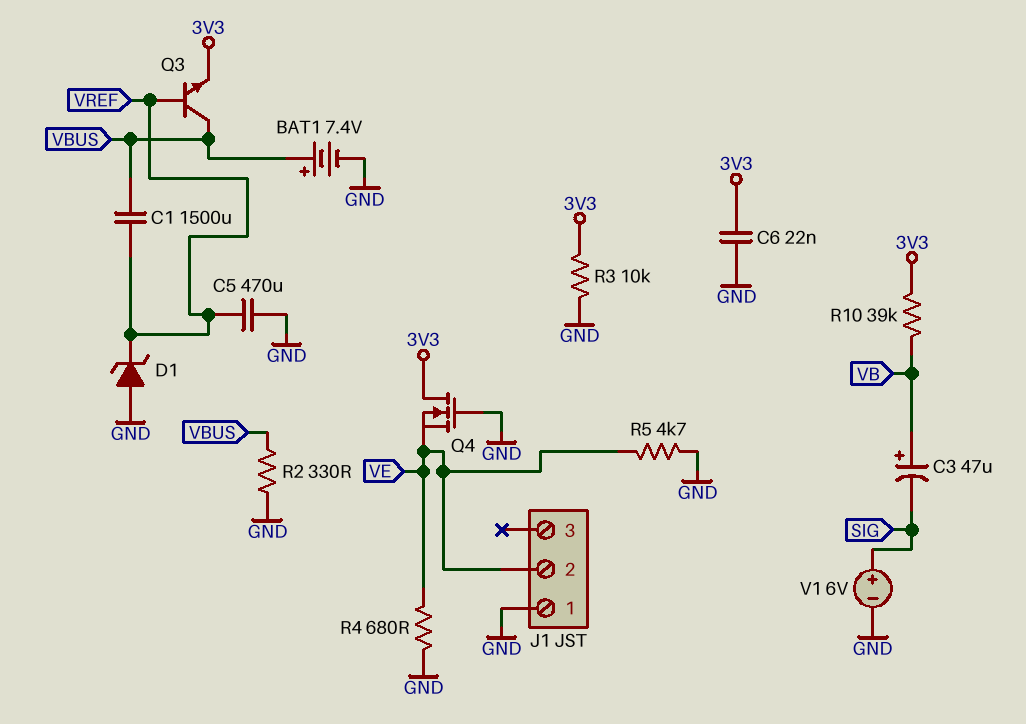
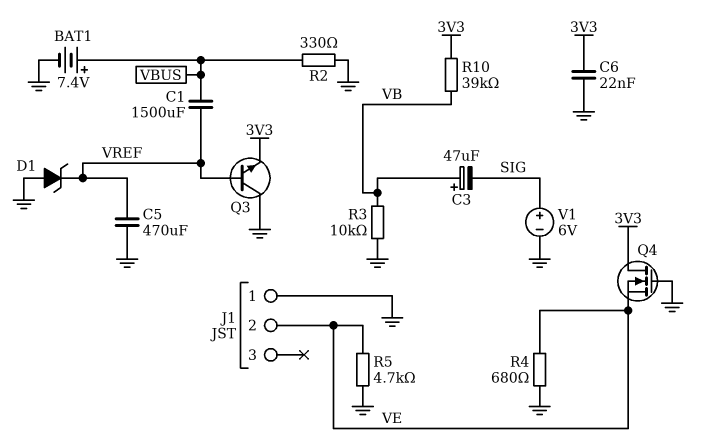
Q3: NPN (B VREF, C VBUS, E 3V3) -> NPN (B VREF, C GND, E 3V3)
R3: 10k (3V3, GND) -> 10k (GND, VB)

